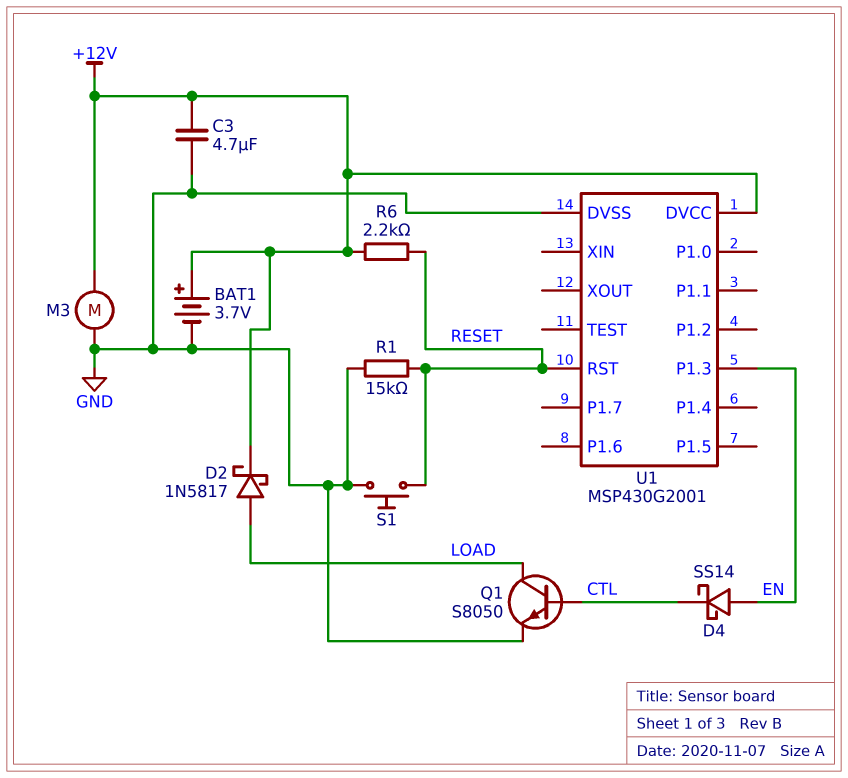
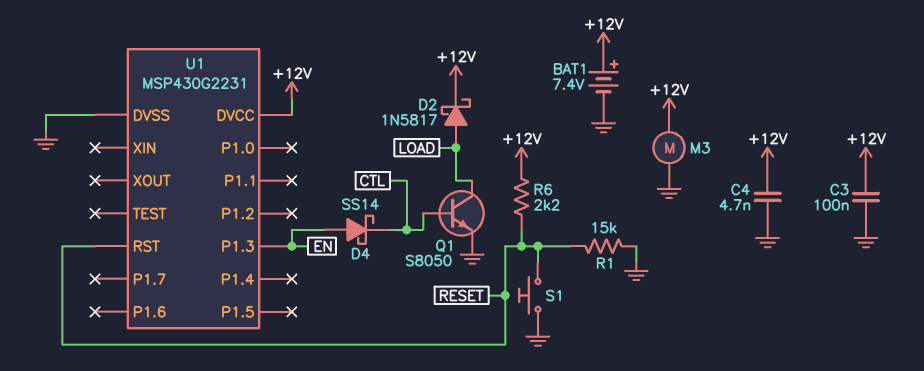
BAT1: 3.7V (plus +12V, minus GND) -> 7.4V (plus +12V, minus GND)
C3: 4.7uF (+12V, GND) -> 100nF (+12V, GND)
C4: none -> 4.7nF (+12V, GND)
U1: MSP430G2001 -> MSP430G2231

